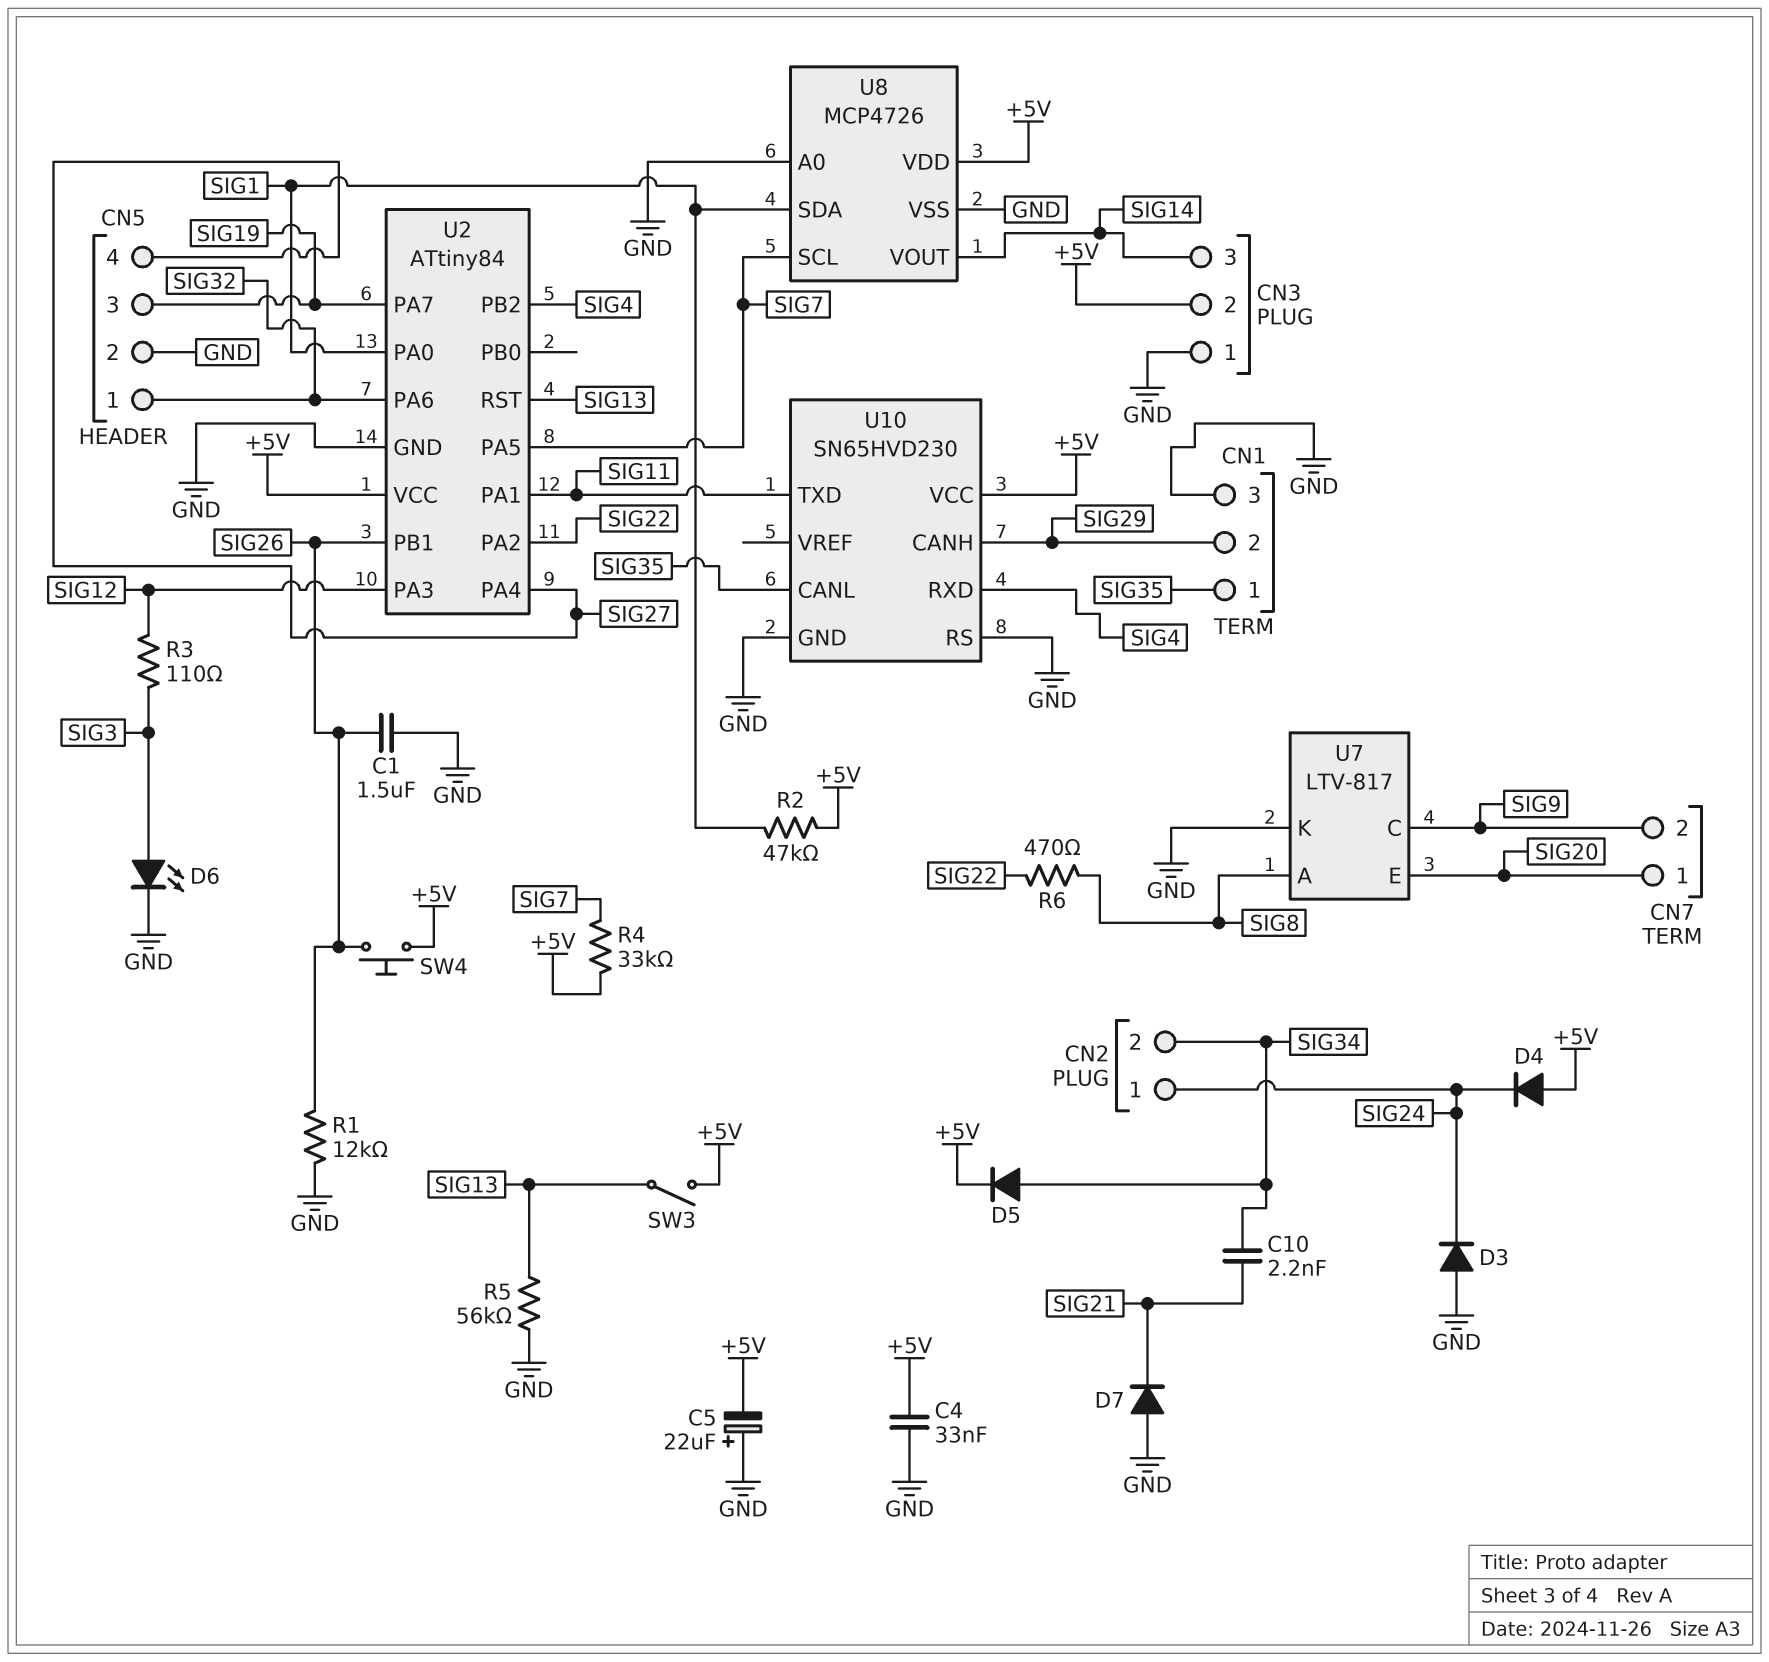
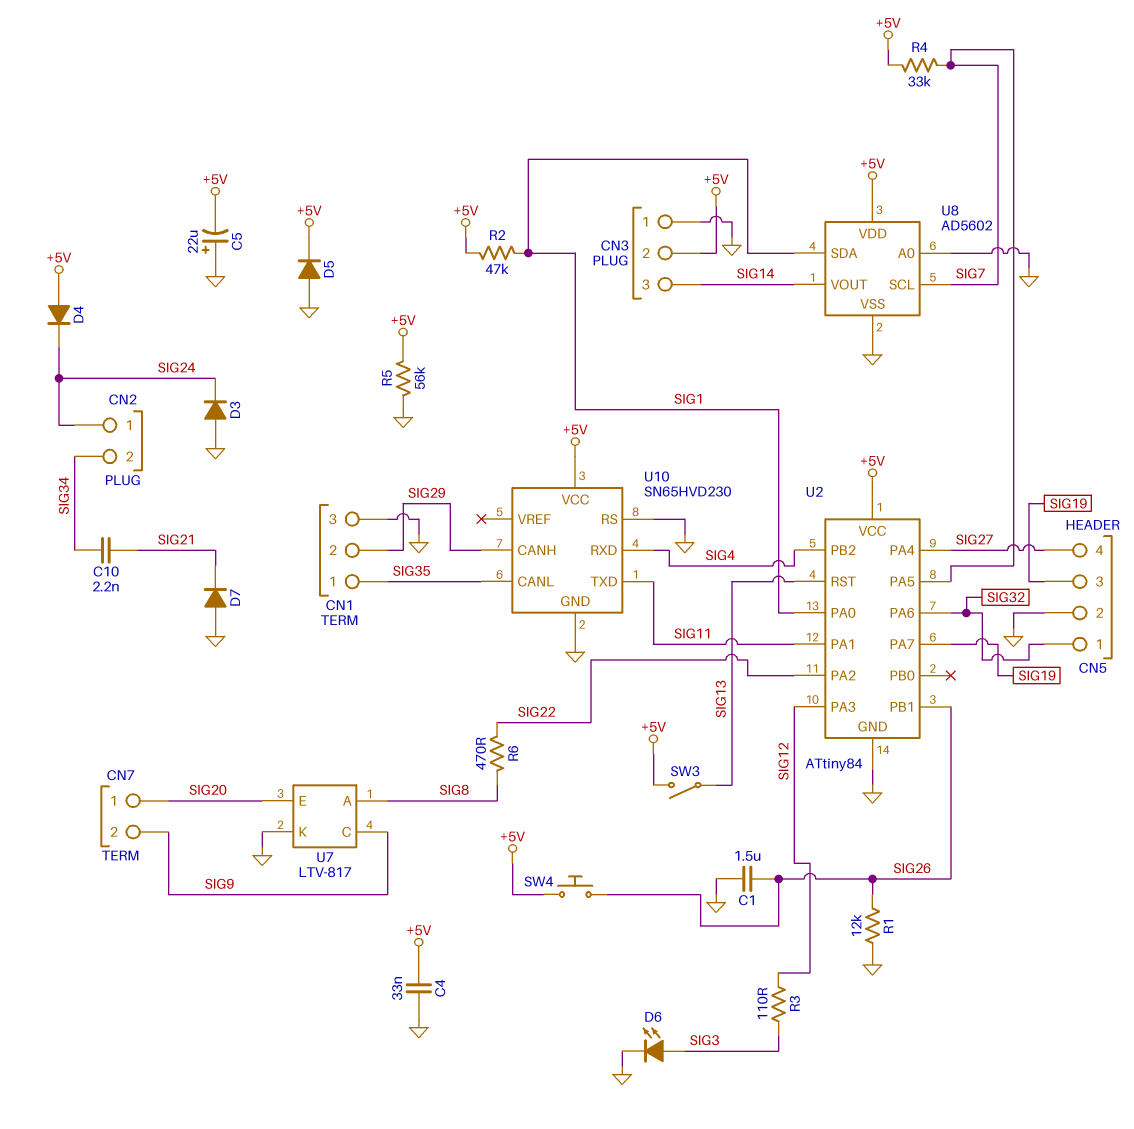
D5: diode (A SIG34, K +5V) -> diode (A GND, K +5V)
R5: 56k (GND, SIG13) -> 56k (+5V, GND)
U8: MCP4726 -> AD5602

